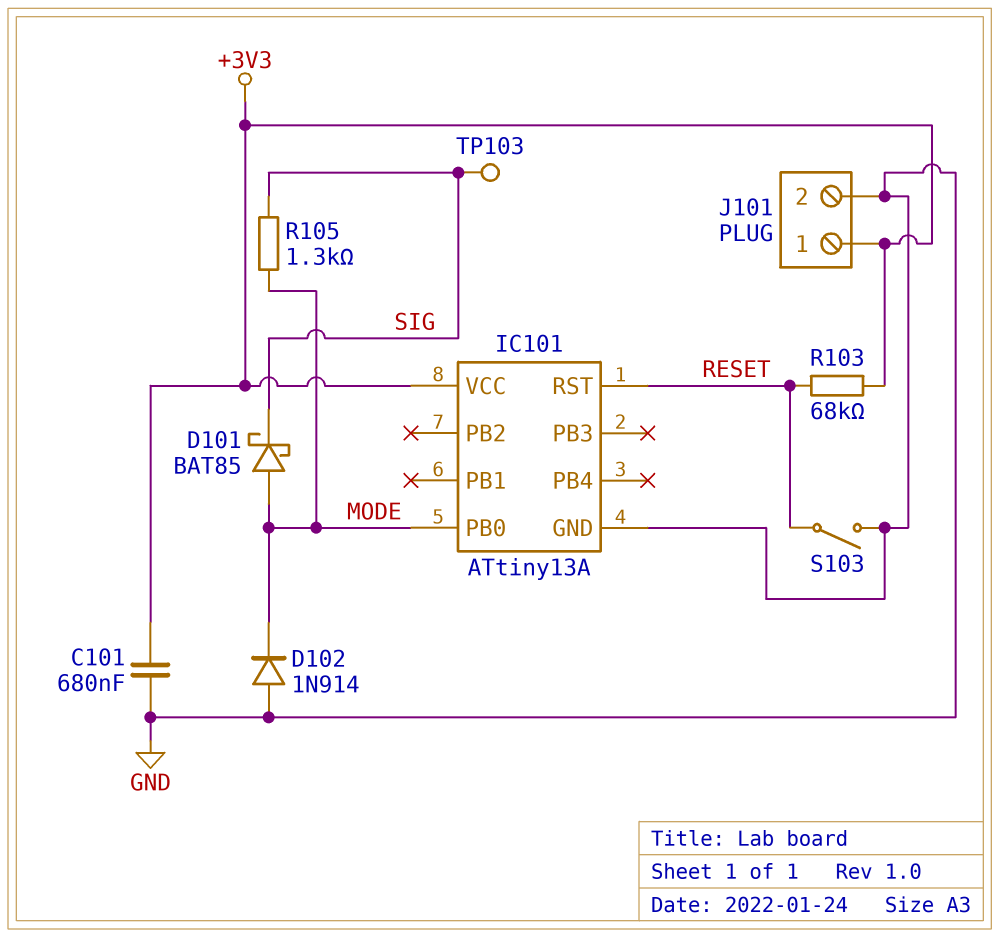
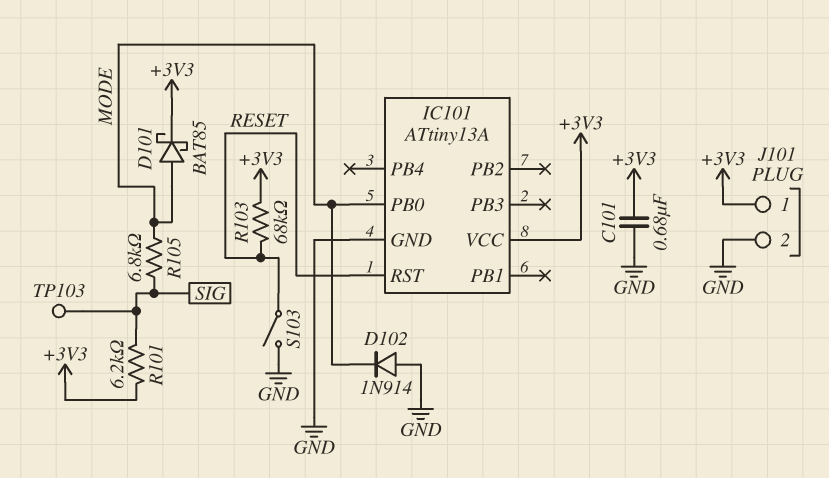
D101: schottky BAT85 (A MODE, K SIG) -> schottky BAT85 (A MODE, K +3V3)
R101: none -> 6.2k (+3V3, SIG)
R105: 1.3k (MODE, SIG) -> 6.8k (MODE, SIG)

